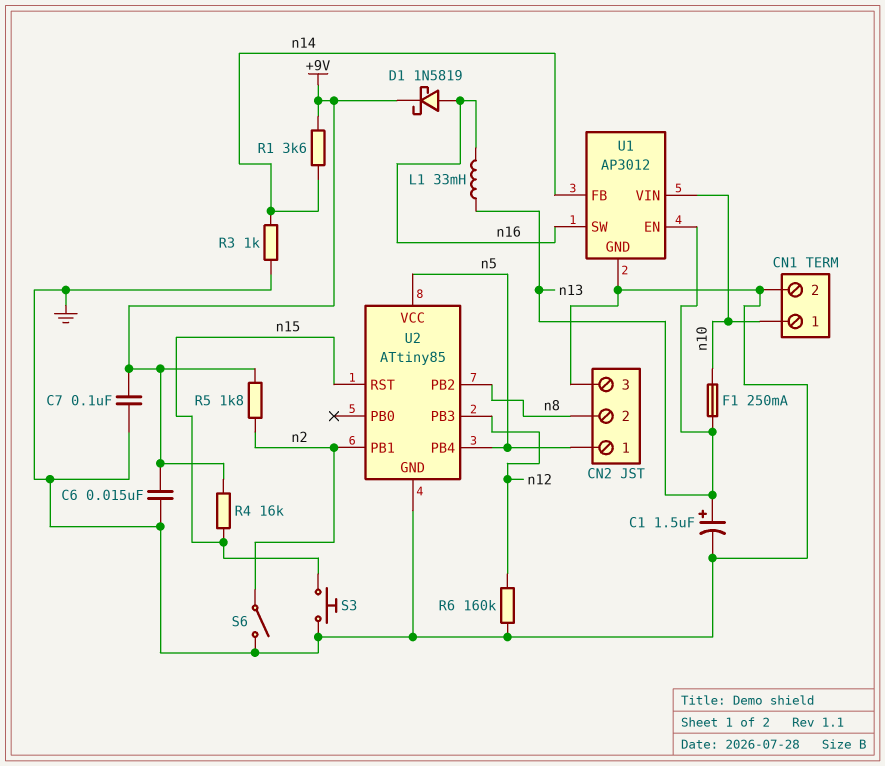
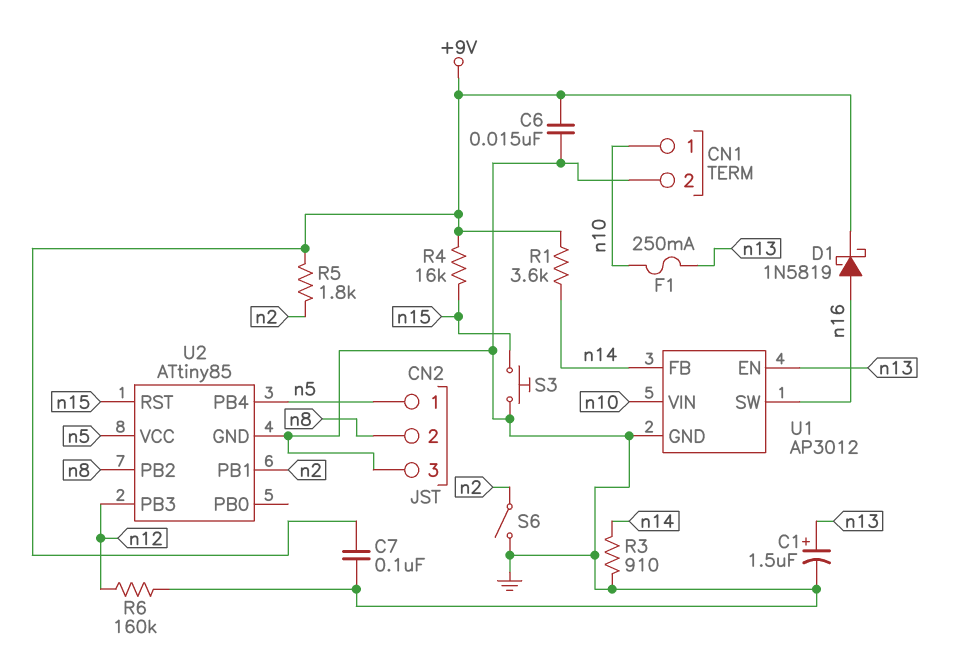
L1: 33mH (n13, n16) -> none
R3: 1k (GND, n14) -> 910 (GND, n14)

